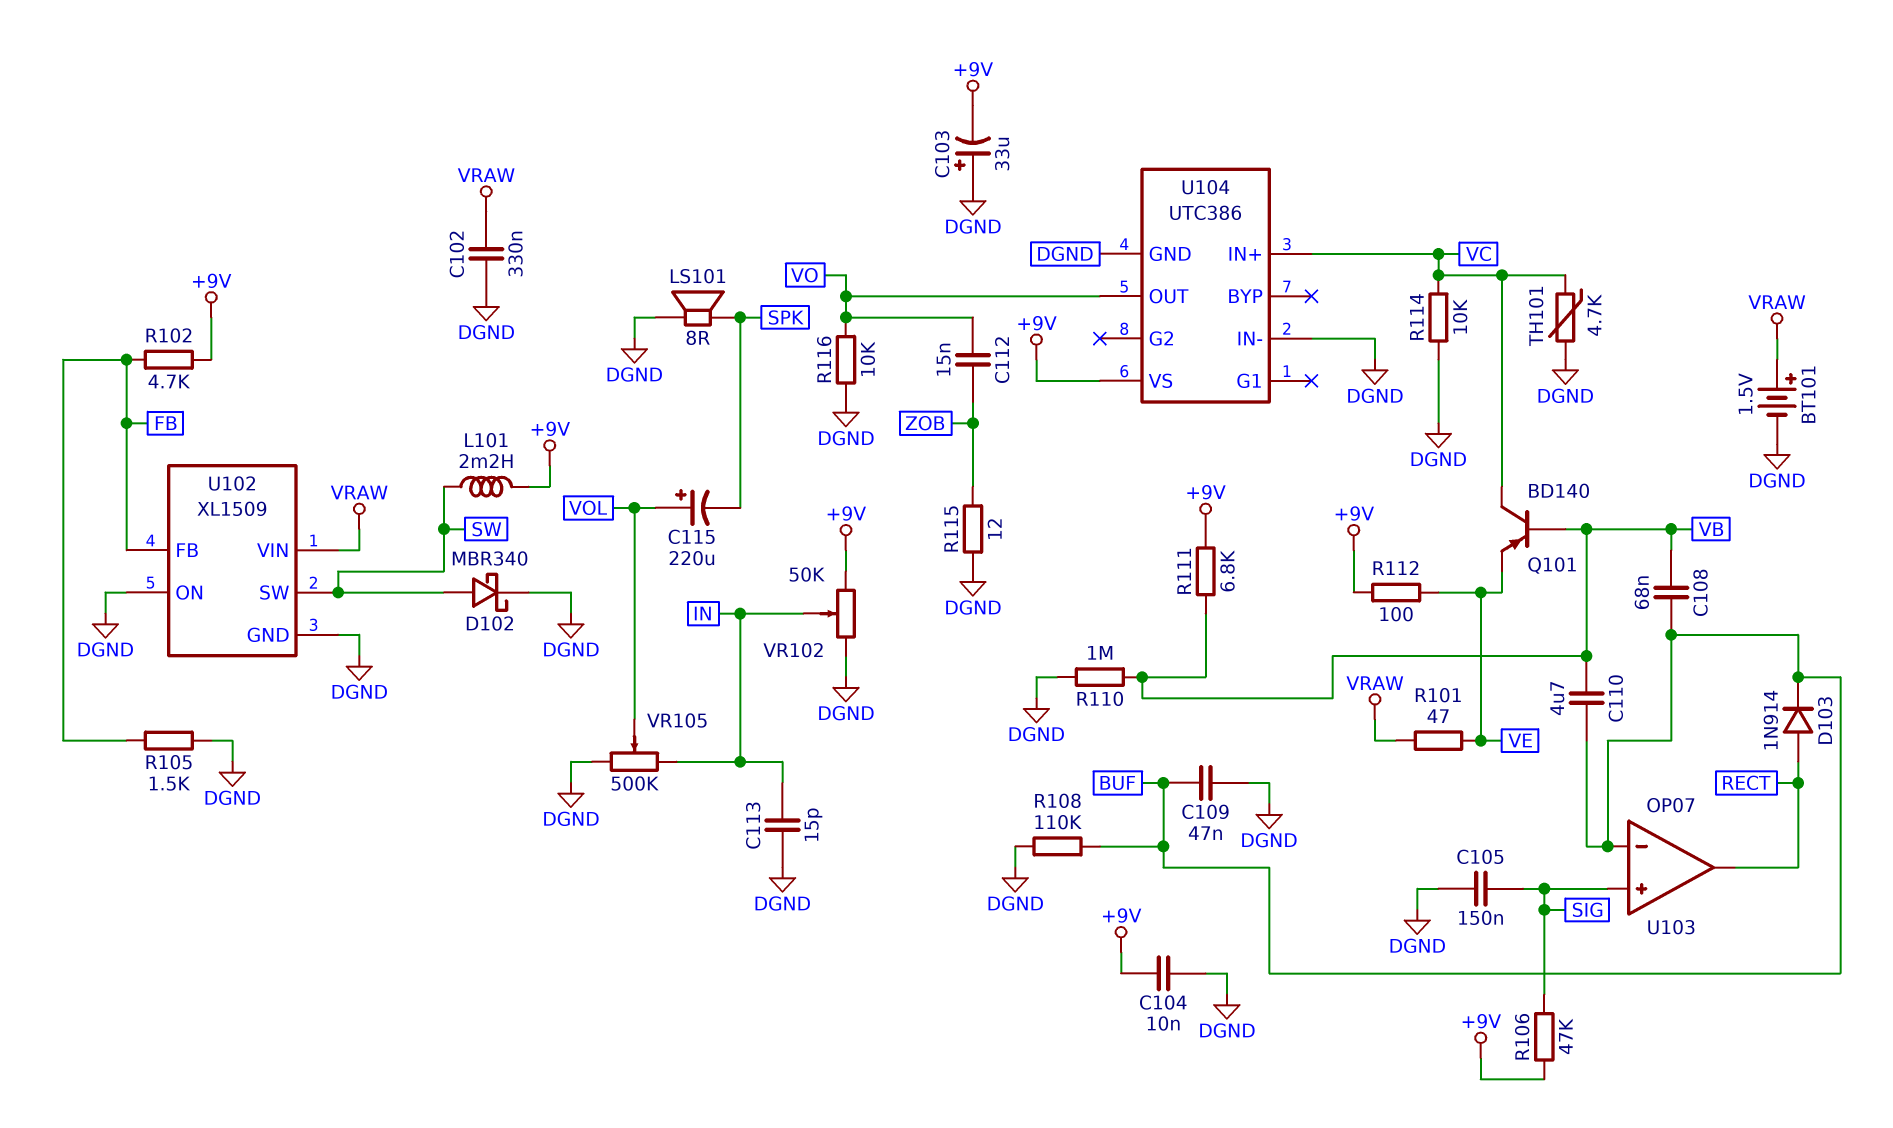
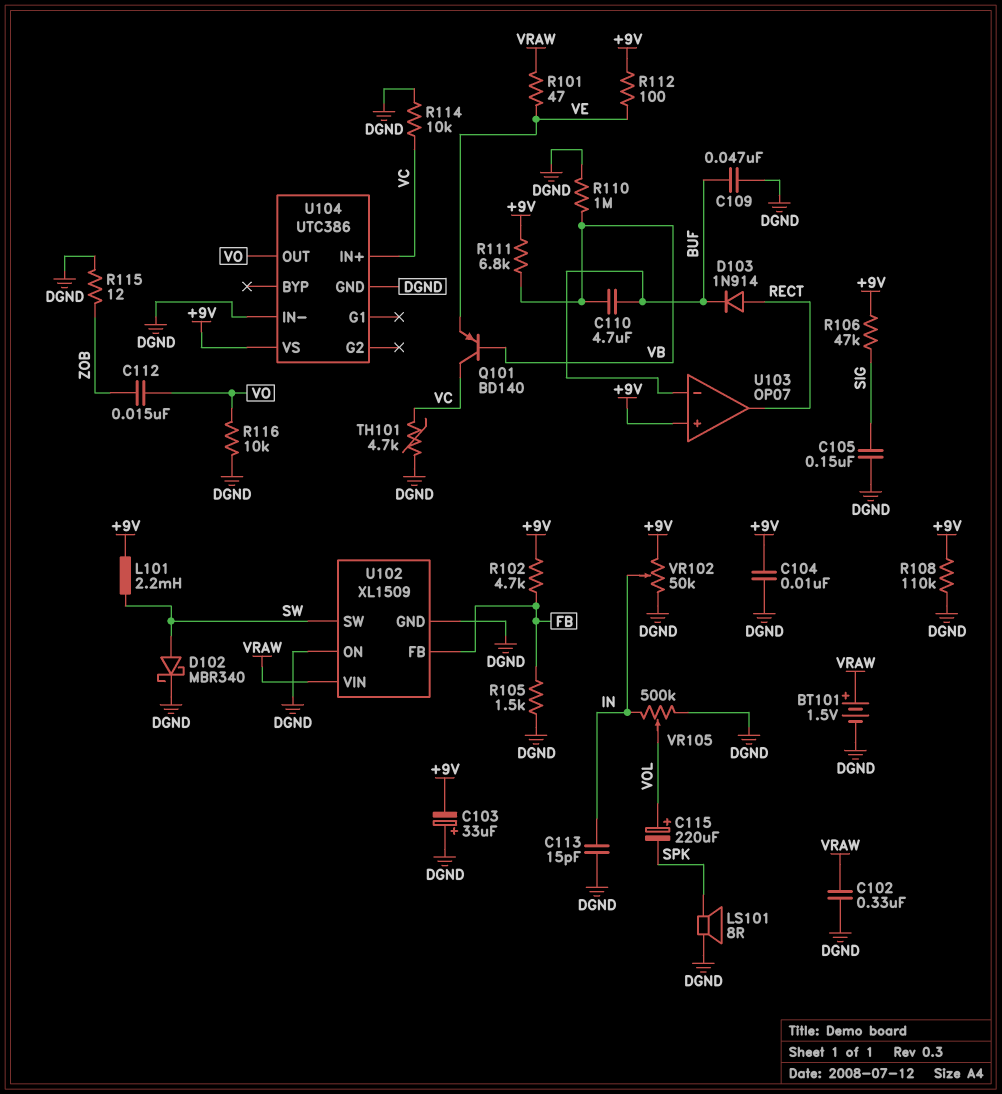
C108: 68nF (BUF, VB) -> none
R108: 110k (BUF, DGND) -> 110k (+9V, DGND)
U103 pin in+: SIG -> +9V

